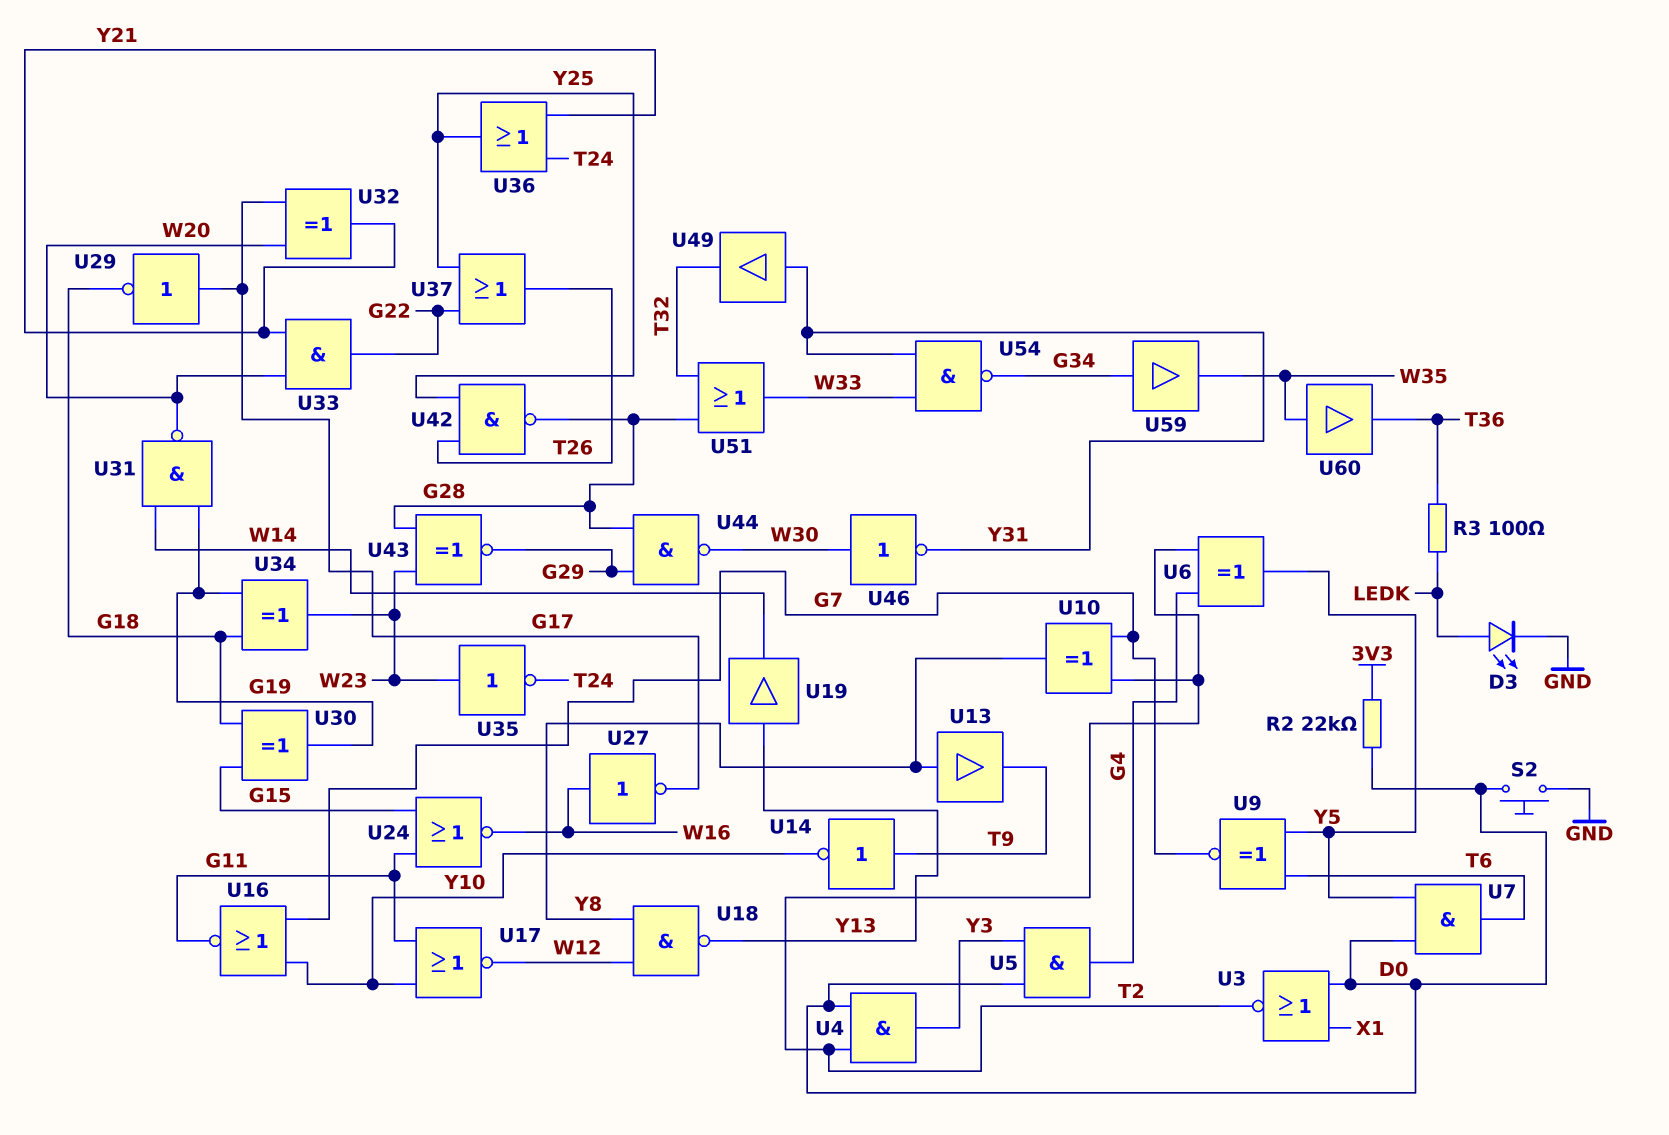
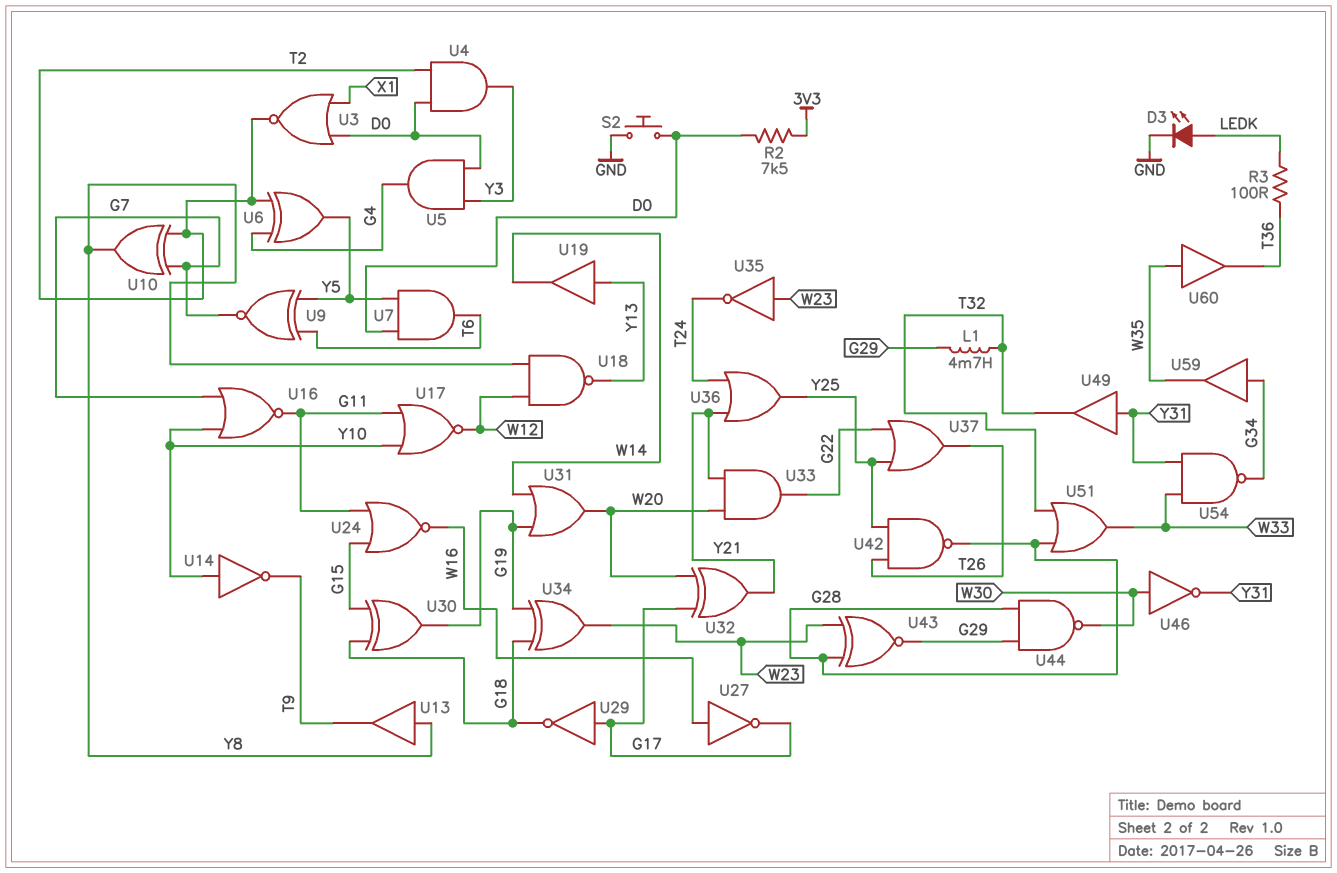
L1: none -> 4.7mH (G29, T32)
R2: 22k (3V3, D0) -> 7.5k (3V3, D0)
U14: NOT (in T9, out Y10) -> NOT (in Y10, out T9)
U31: NAND (in G19, in W14, out W20) -> OR (in G19, in W14, out W20)

